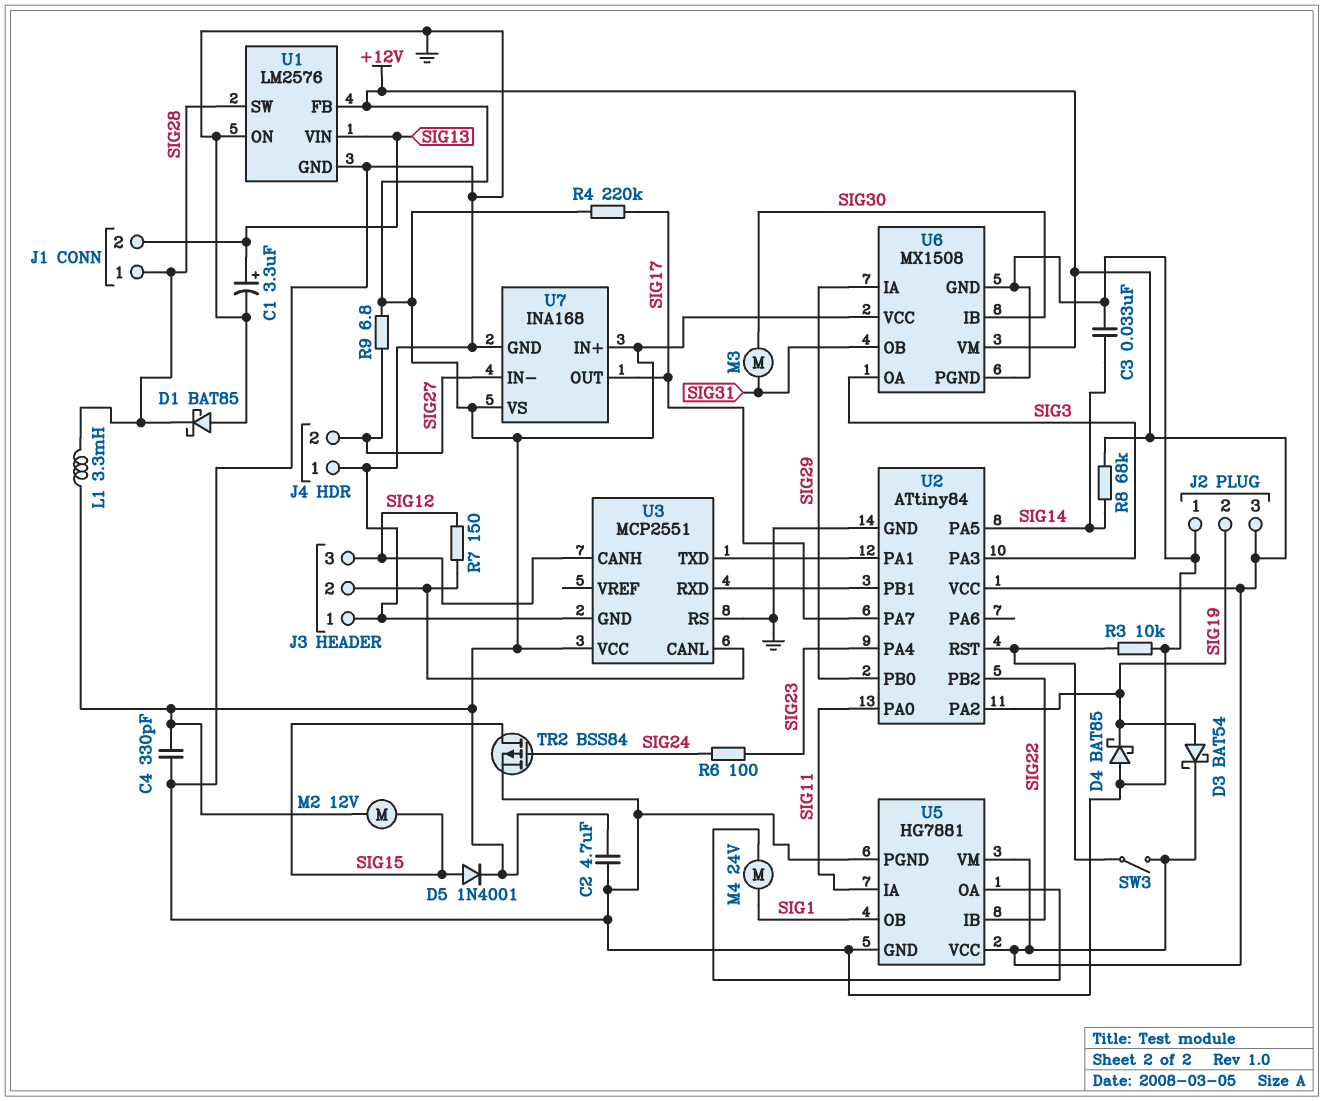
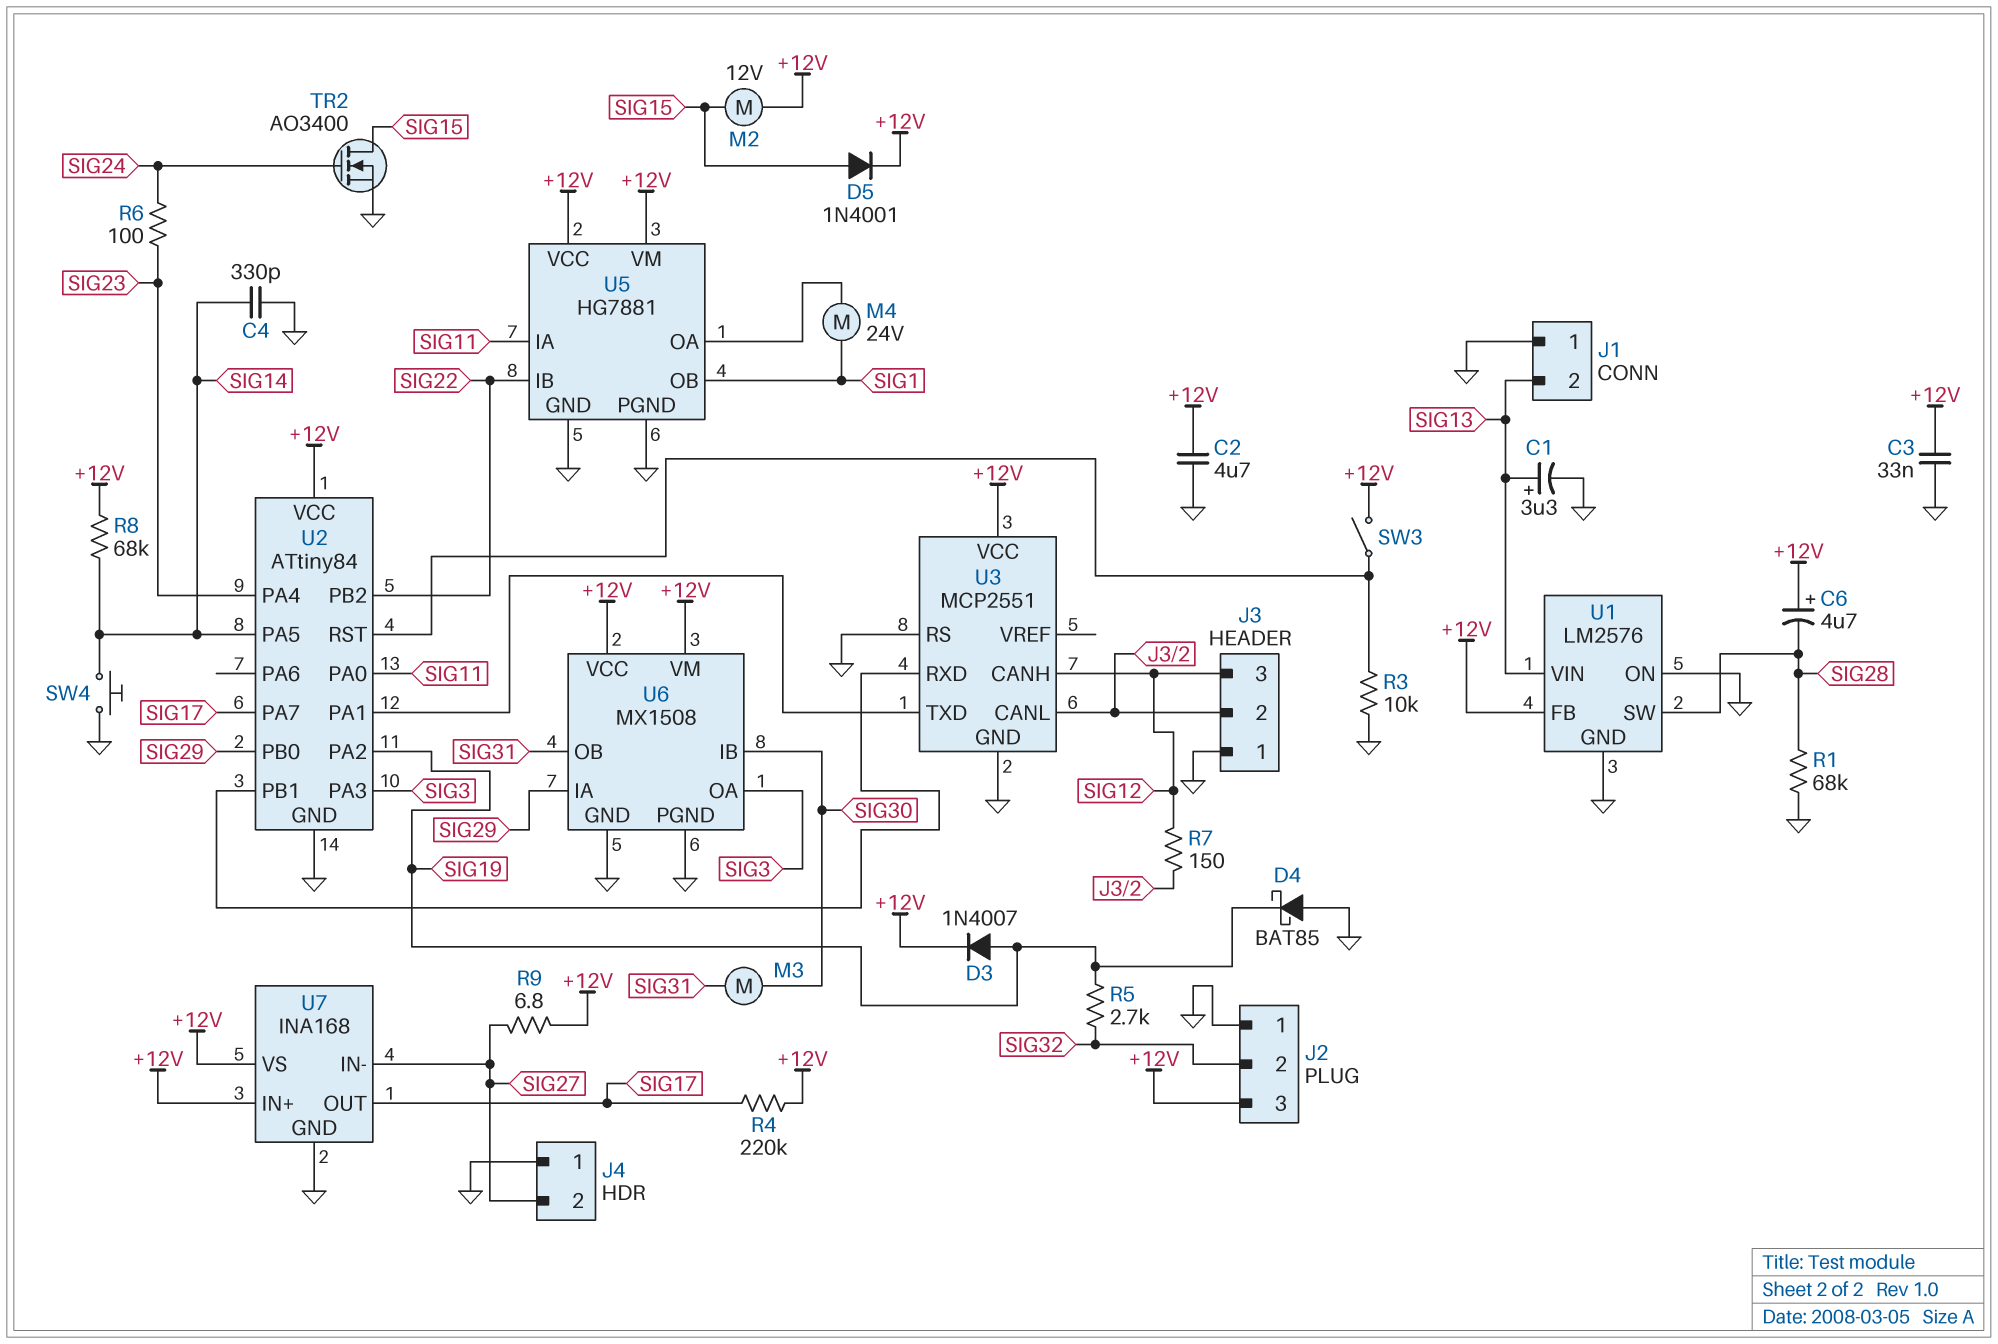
C3: 33nF (GND, SIG14) -> 33nF (+12V, GND)
C4: 330pF (+12V, GND) -> 330pF (GND, SIG14)
C6: none -> 4.7uF (plus +12V, minus SIG28)
D1: schottky BAT85 (A GND, K SIG28) -> none
D3: schottky BAT54 (A SIG19, K +12V) -> diode 1N4007 (A SIG19, K +12V)
J1 pin 1: SIG28 -> GND
J2 pin 2: SIG19 -> SIG32
L1: 3.3mH (+12V, SIG28) -> none
R1: none -> 68k (GND, SIG28)
R5: none -> 2.7k (SIG19, SIG32)
SW4: none -> button (GND, SIG14)
TR2: PMOS BSS84 (G SIG24, D SIG15, S GND) -> NMOS AO3400 (G SIG24, D SIG15, S GND)

